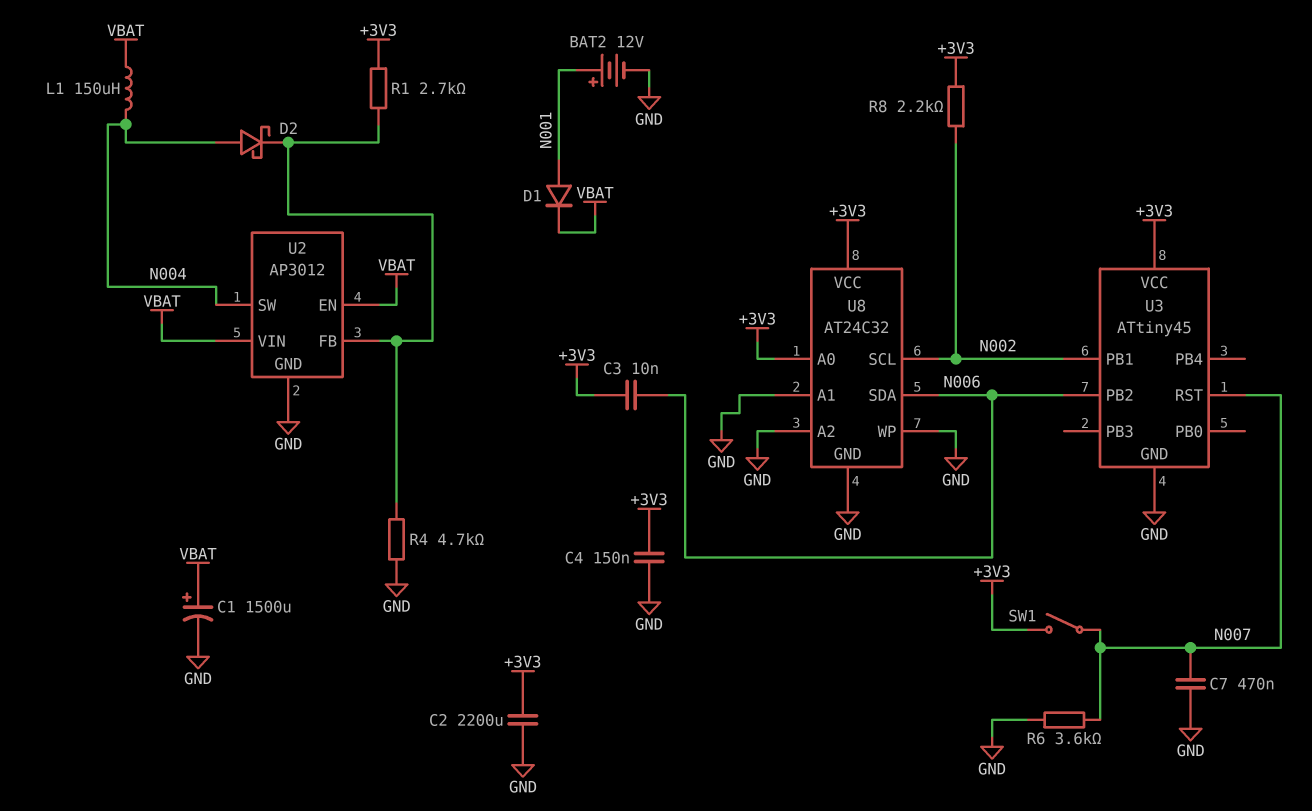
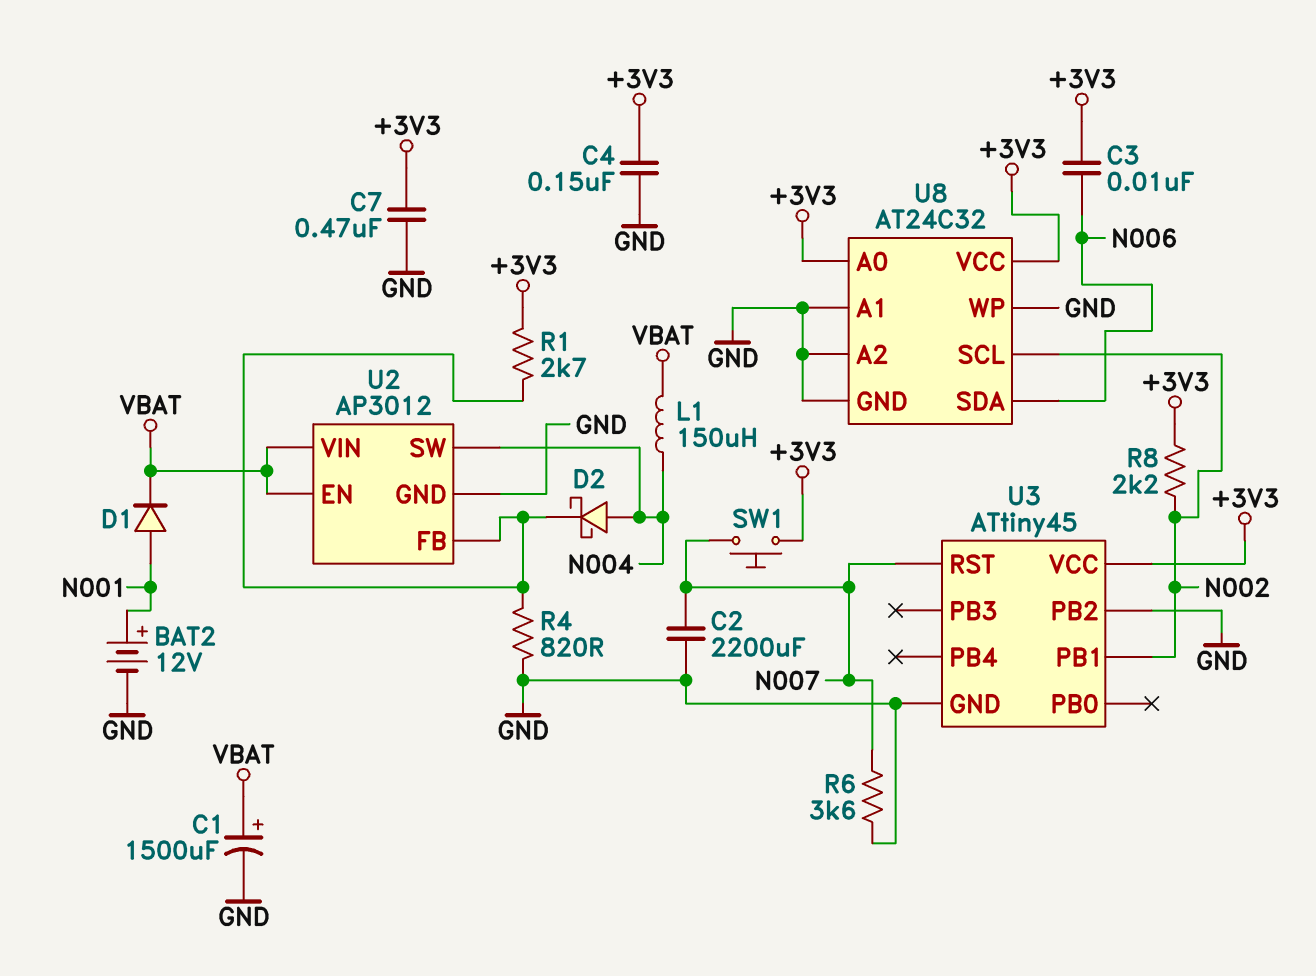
C2: 2200uF (+3V3, GND) -> 2200uF (GND, N007)
C7: 470nF (GND, N007) -> 470nF (+3V3, GND)
R4: 4.7k (GND, U2/FB) -> 820 (GND, U2/FB)
SW1: switch (+3V3, N007) -> button (+3V3, N007)
U3 pin PB2: N006 -> GND

